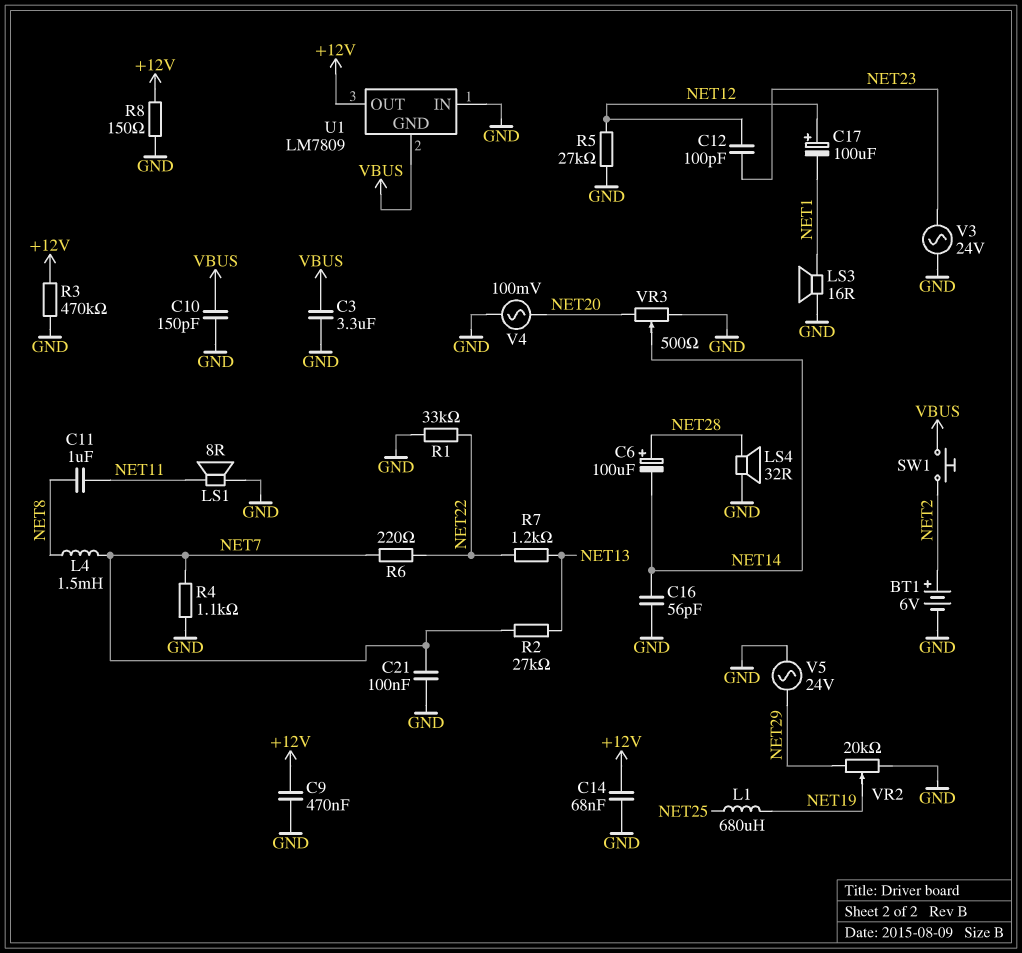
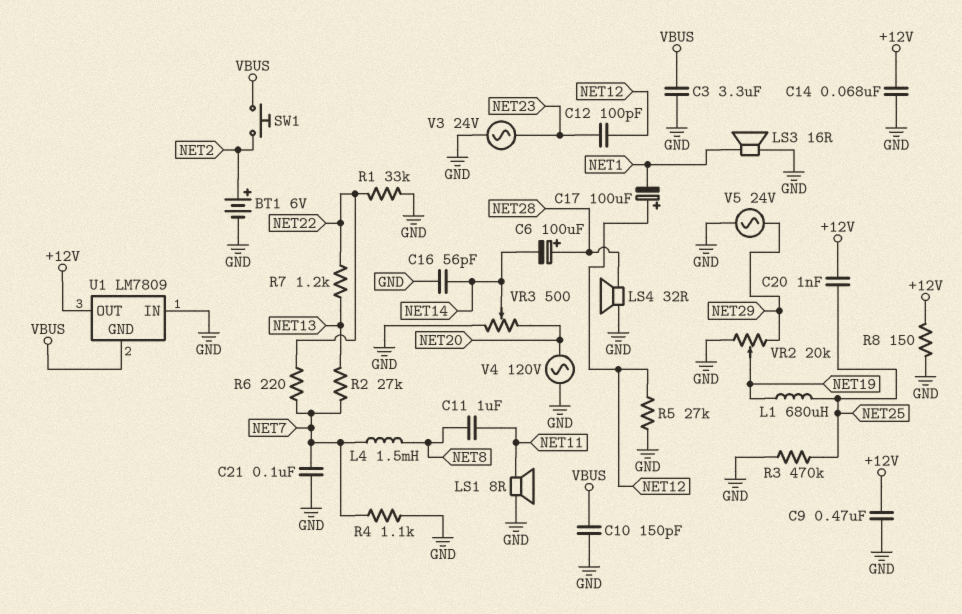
C20: none -> 1nF (+12V, NET25)
R3: 470k (+12V, GND) -> 470k (GND, NET25)
V4: AC 100mV (GND, NET20) -> AC 120V (GND, NET20)

